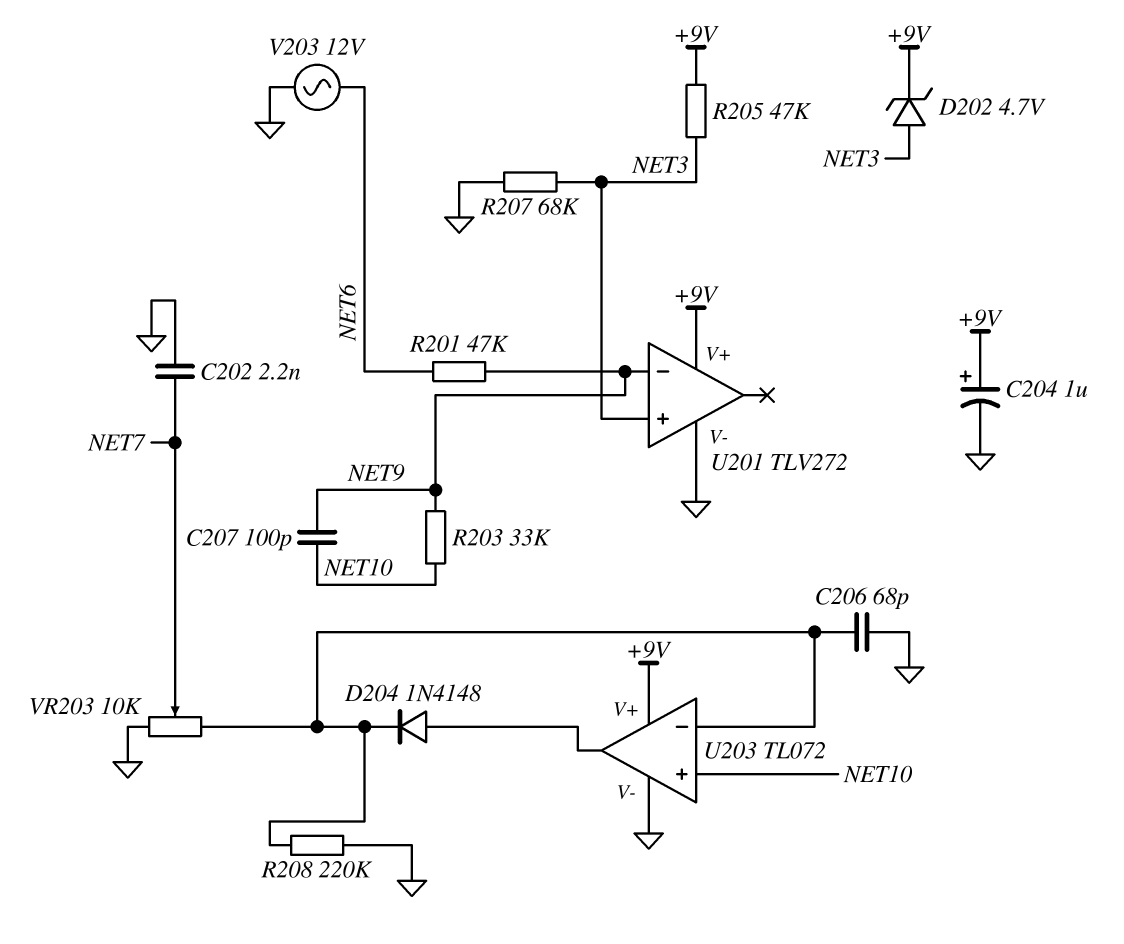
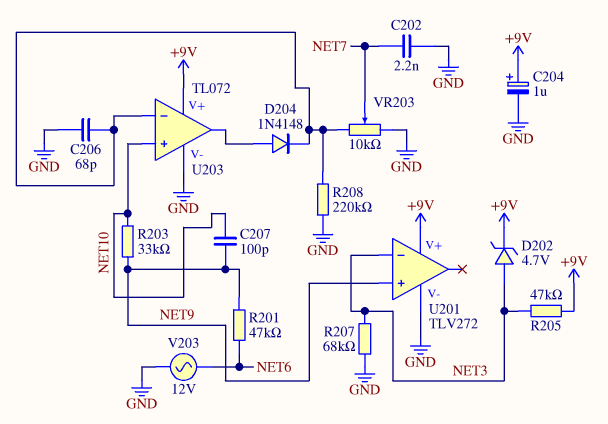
U201 pin in+: NET3 -> NET9
U201 pin in-: NET9 -> NET3

